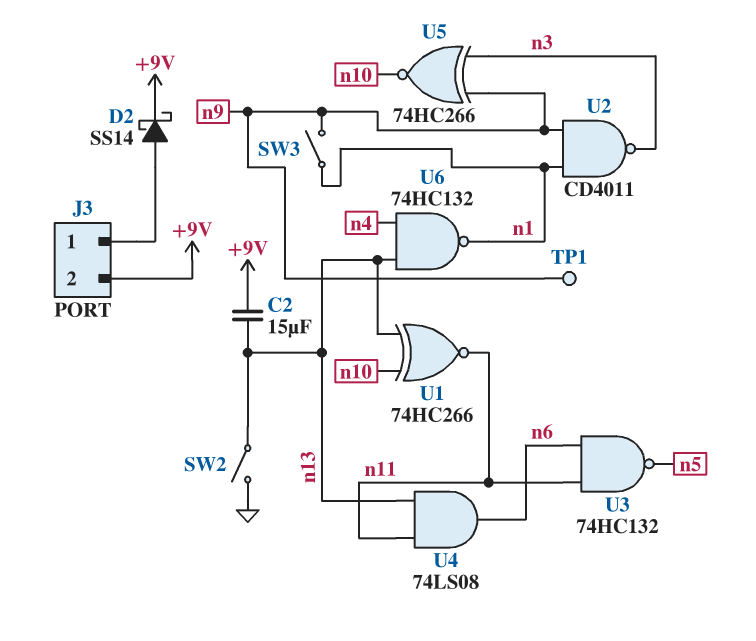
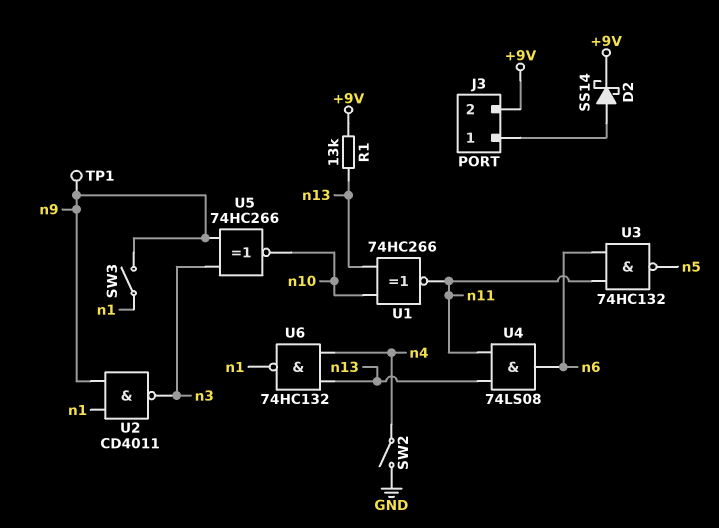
C2: 15uF (+9V, n13) -> none
R1: none -> 13k (+9V, n13)
SW2: switch (GND, n13) -> switch (GND, n4)

